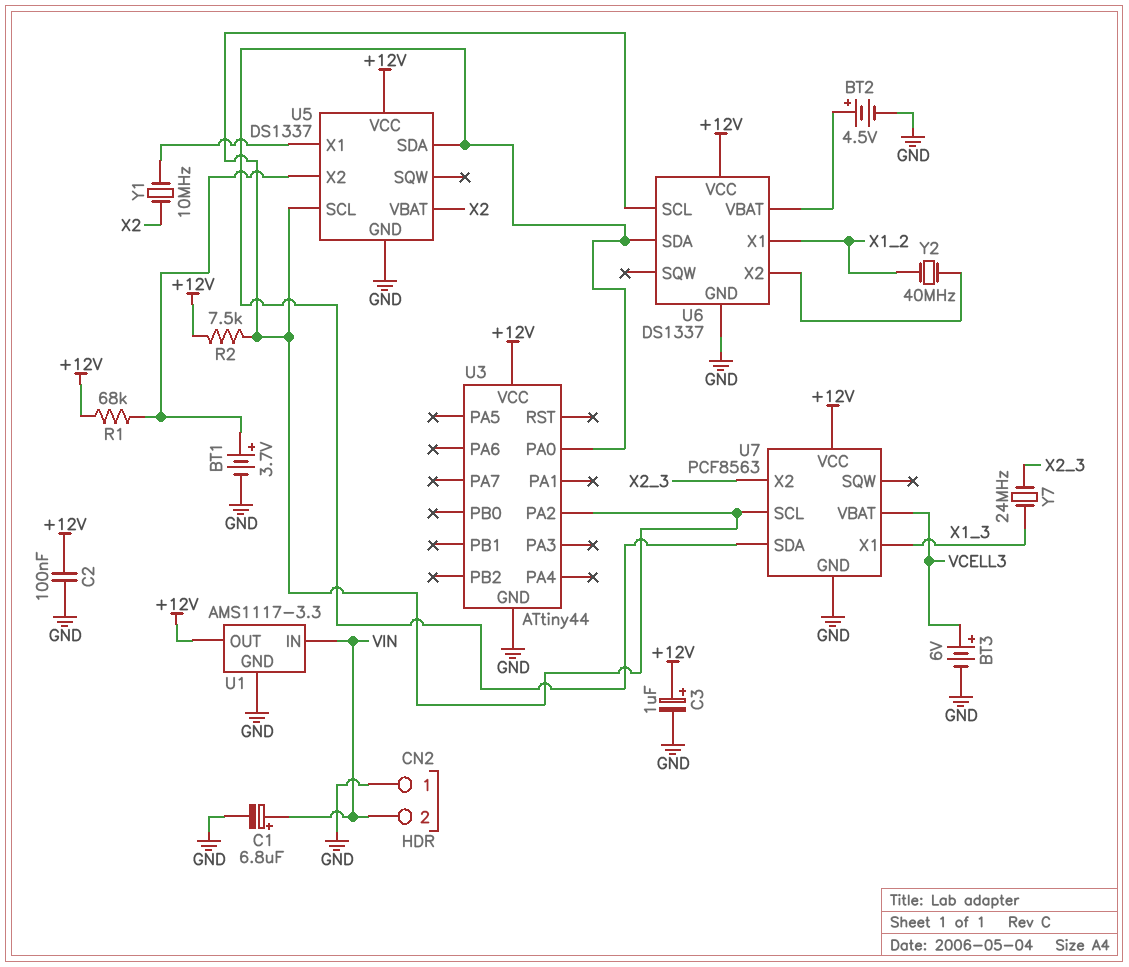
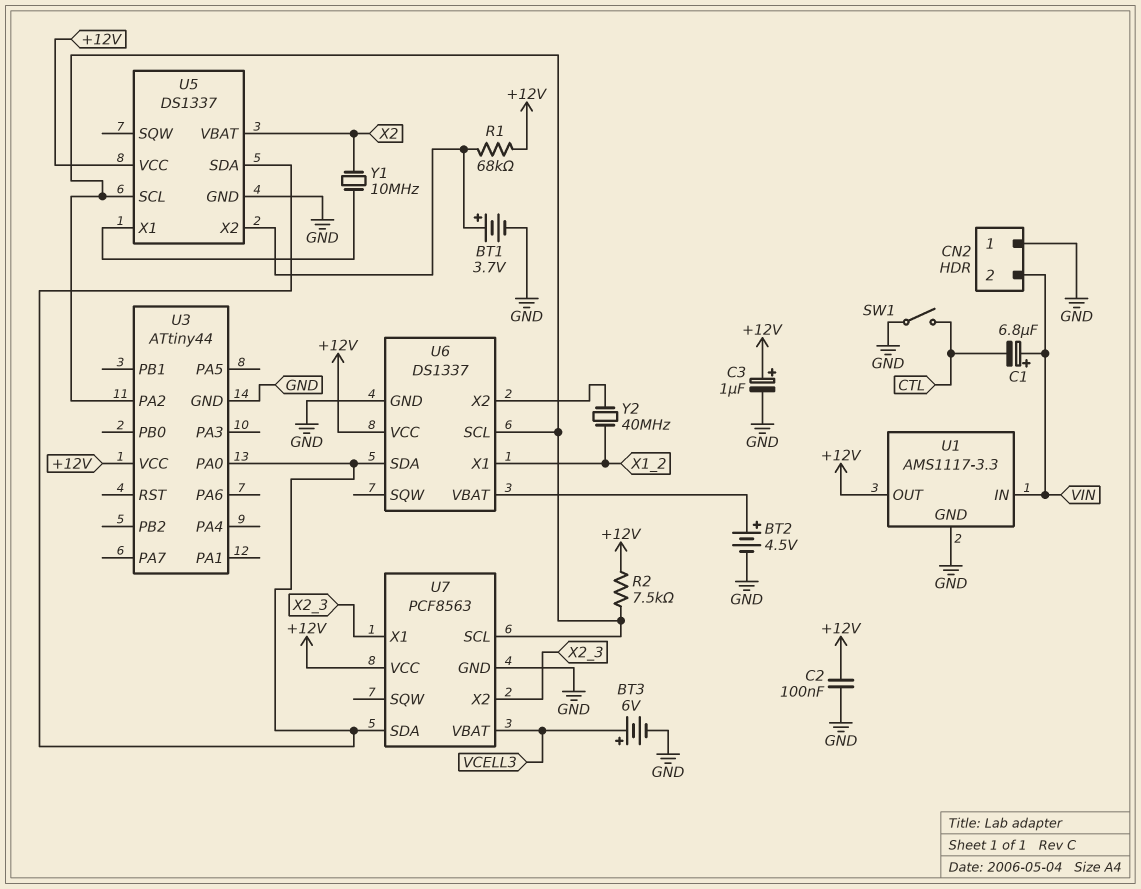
C1: 6.8uF (plus VIN, minus GND) -> 6.8uF (plus VIN, minus CTL)
SW1: none -> switch (CTL, GND)
U7 pin X1: X1_3 -> X2_3
Y7: 24MHz (X1_3, X2_3) -> none

